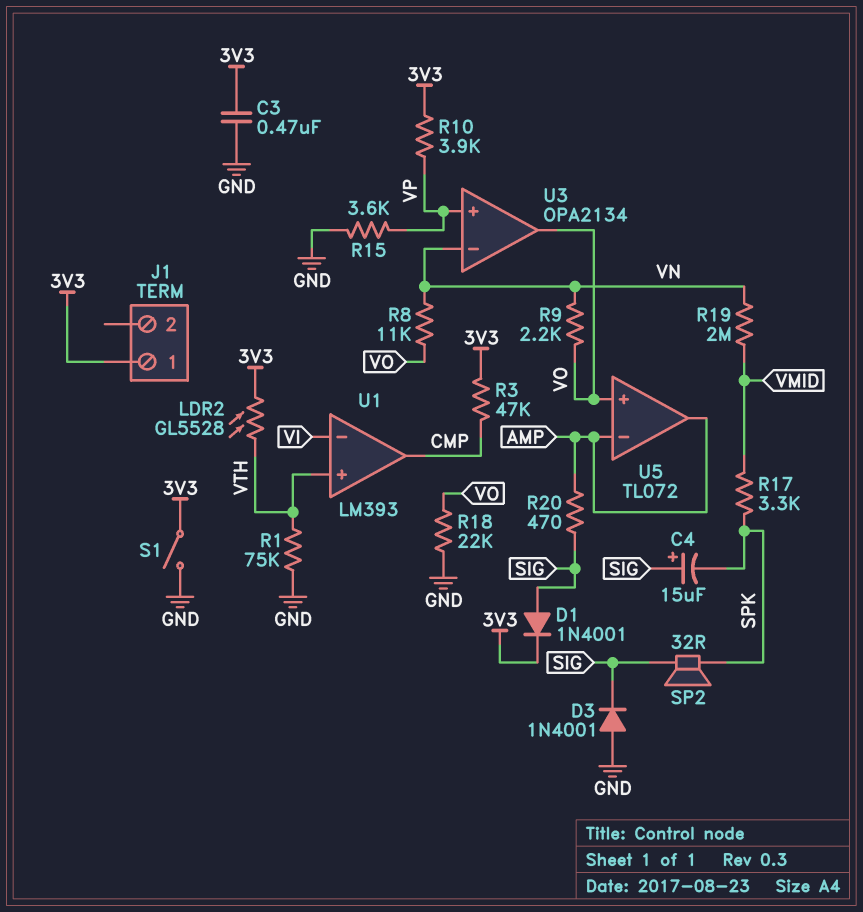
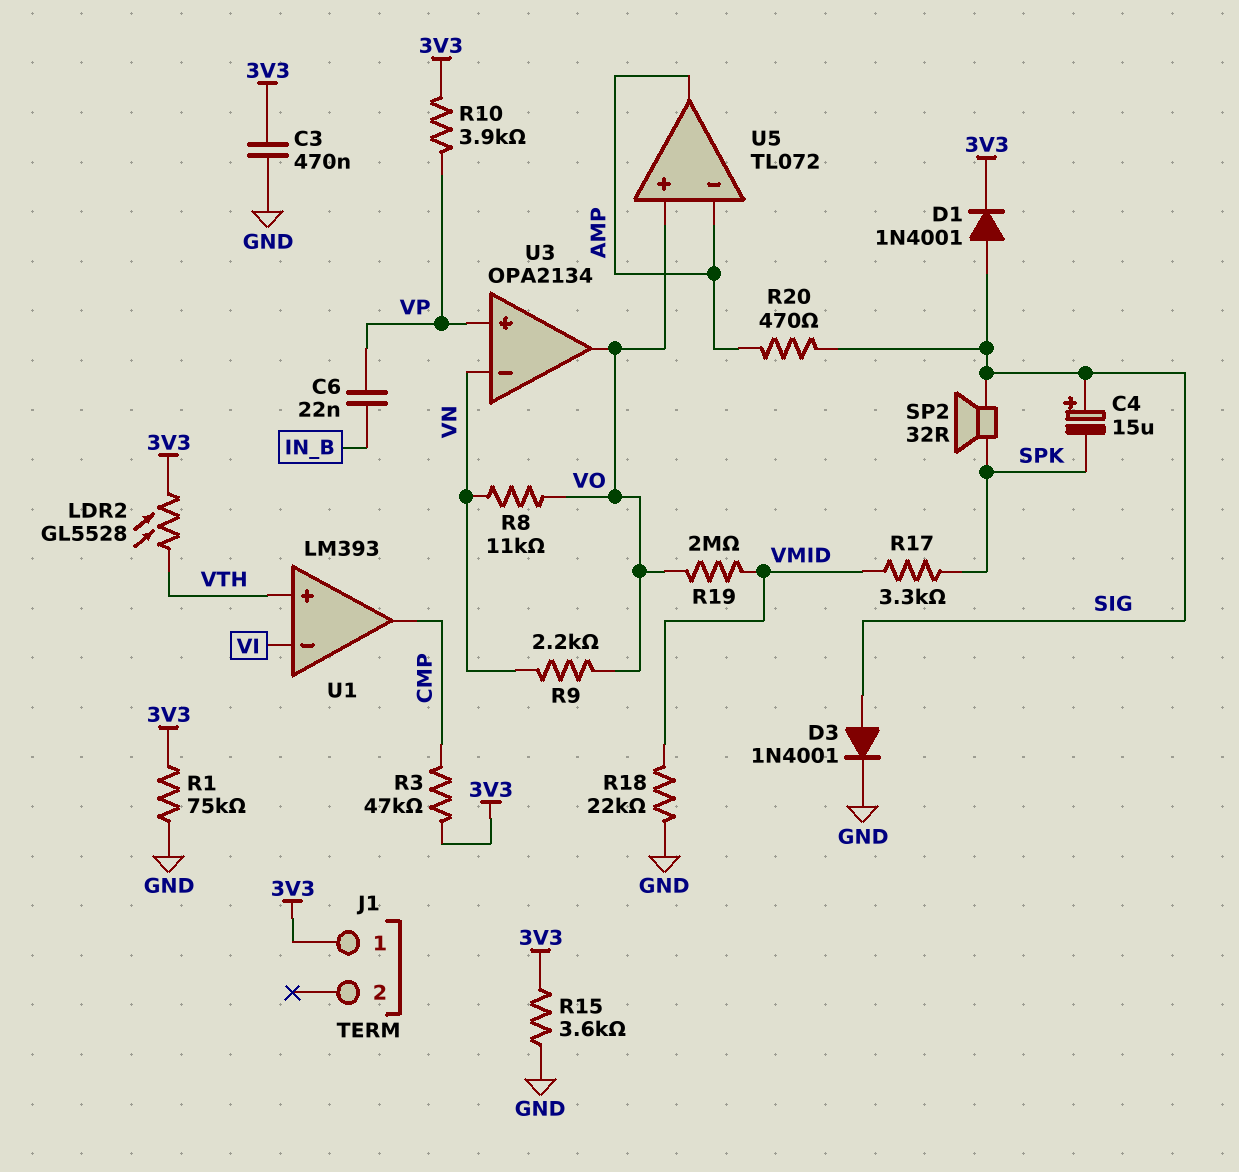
C6: none -> 22nF (IN_B, VP)
D3: diode 1N4001 (A GND, K SIG) -> diode 1N4001 (A SIG, K GND)
R1: 75k (GND, VTH) -> 75k (3V3, GND)
R15: 3.6k (GND, VP) -> 3.6k (3V3, GND)
R18: 22k (GND, VO) -> 22k (GND, VMID)
R19: 2M (VMID, VN) -> 2M (VMID, VO)
S1: switch (3V3, GND) -> none

